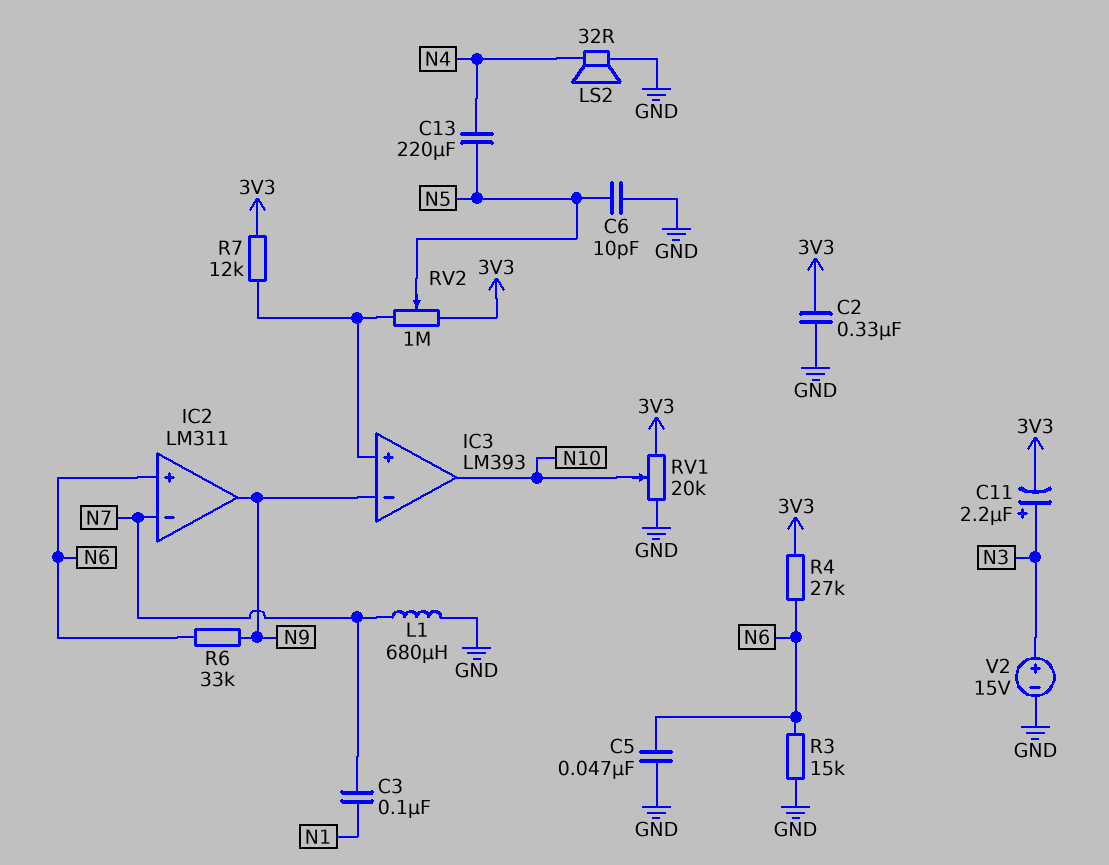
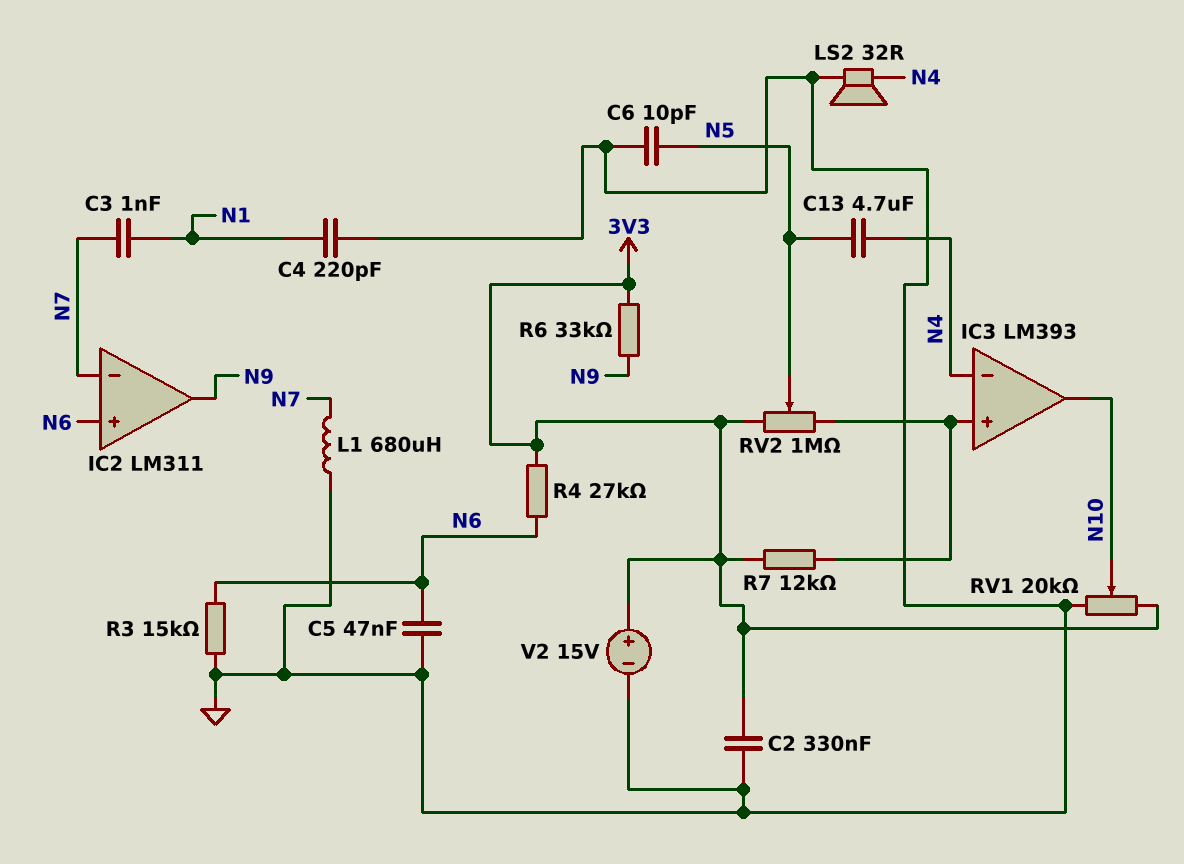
C3: 100nF (N1, N7) -> 1nF (N1, N7)
C4: none -> 220pF (GND, N1)
C11: 2.2uF (plus N3, minus 3V3) -> none
C13: 220uF (N4, N5) -> 4.7uF (N4, N5)
IC3 pin in-: N9 -> N4
R6: 33k (N6, N9) -> 33k (3V3, N9)
V2: 15V (plus N3, minus GND) -> 15V (plus 3V3, minus GND)

